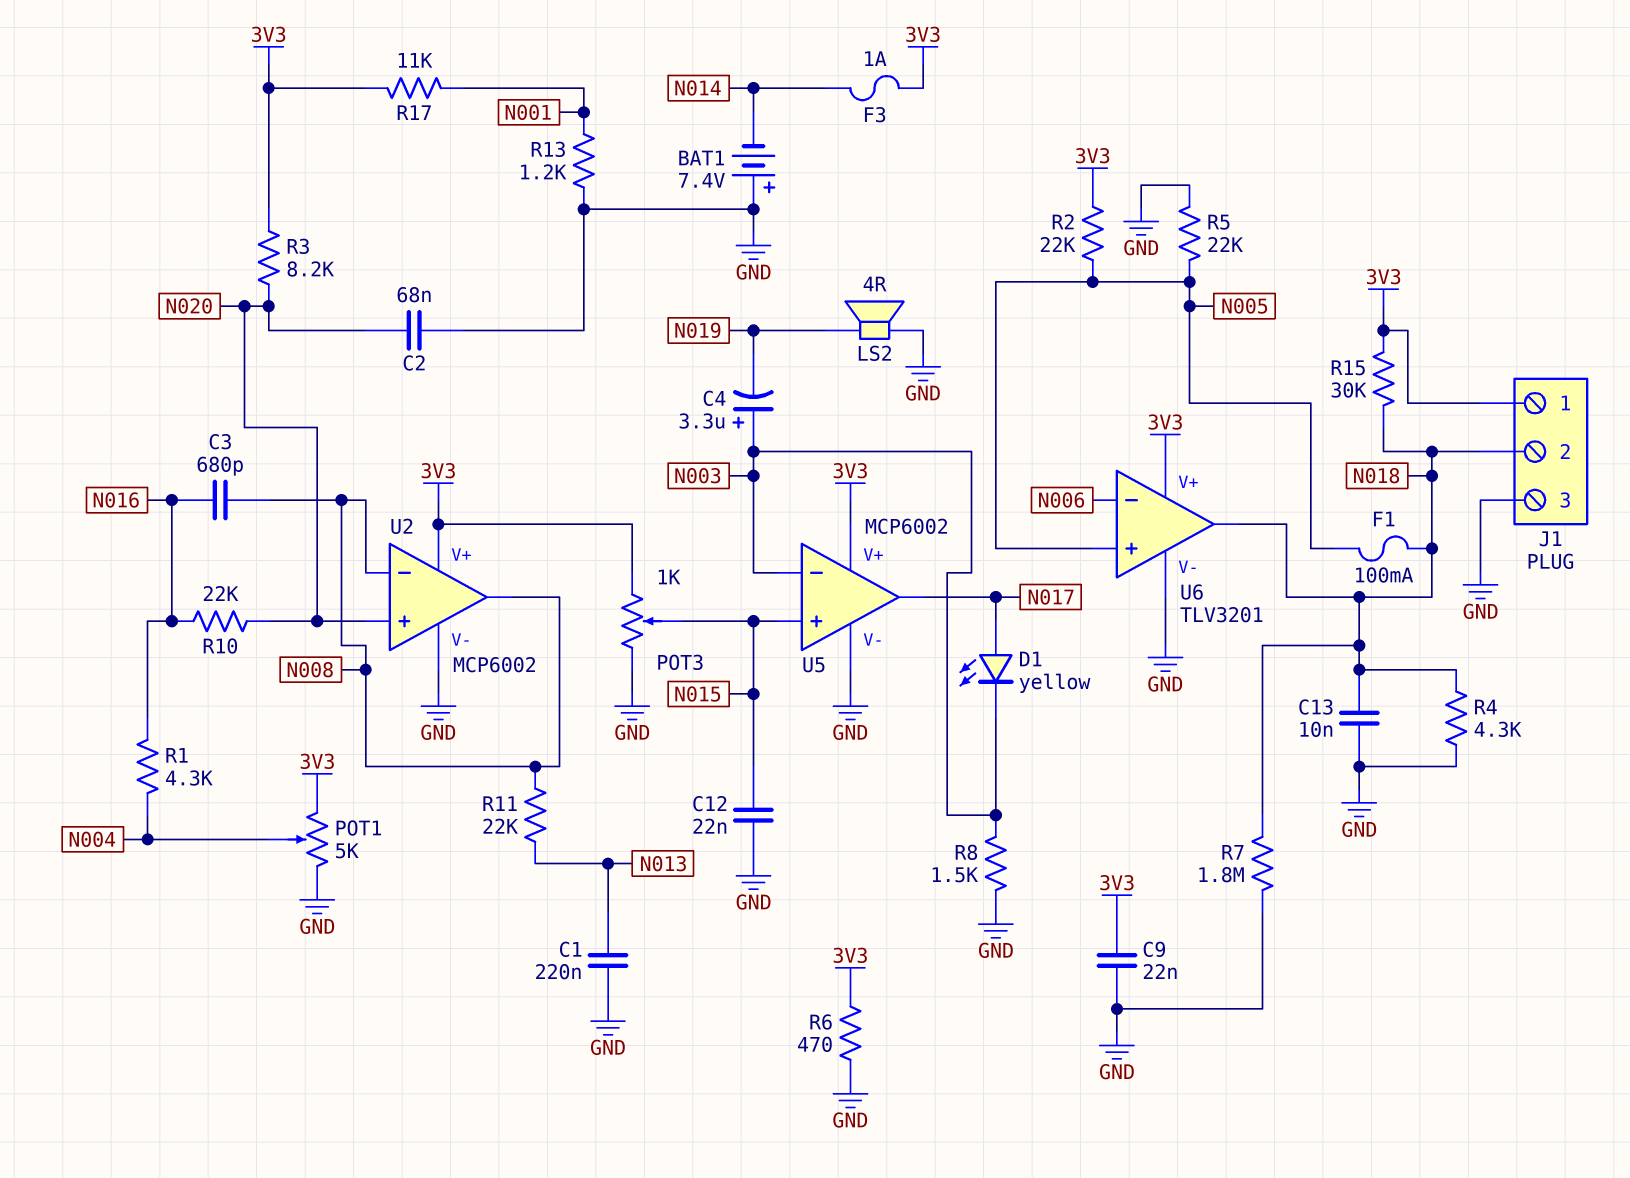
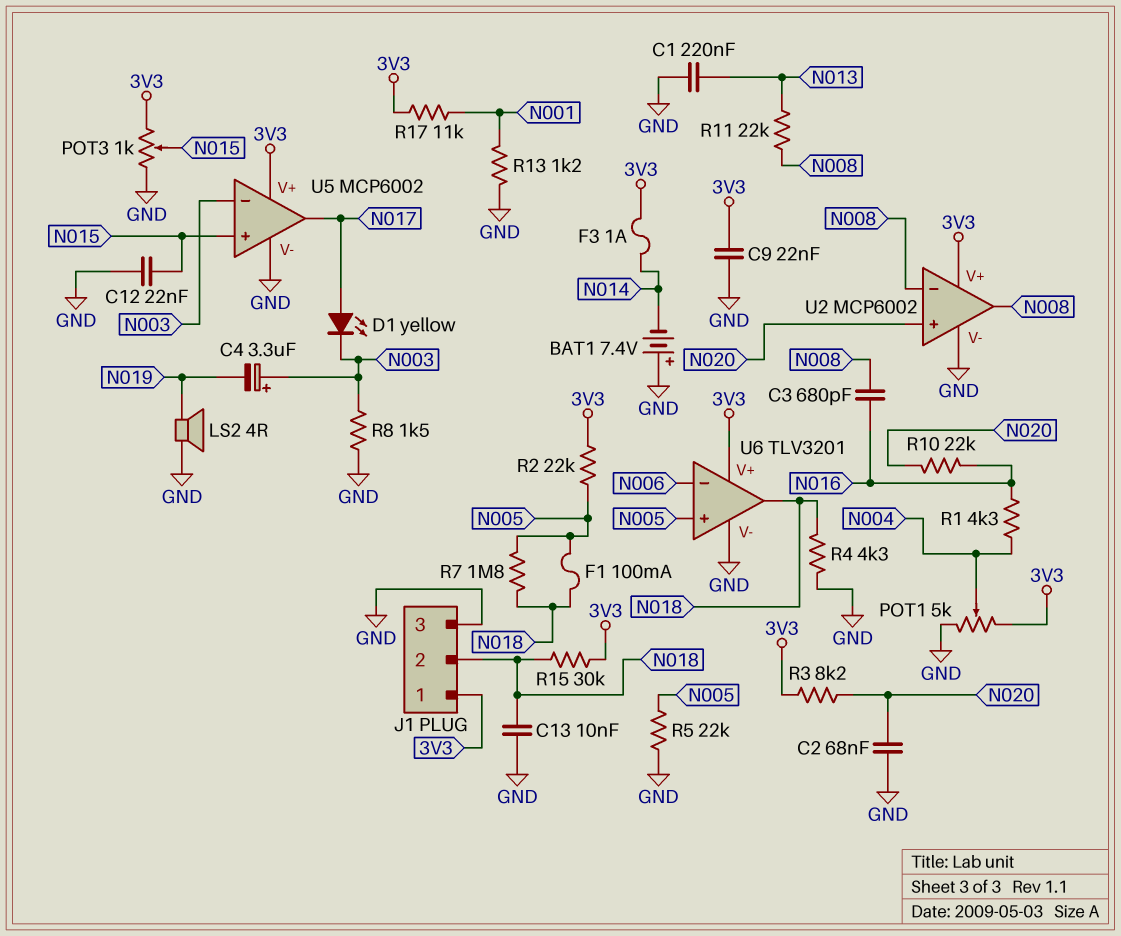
R6: 470 (3V3, GND) -> none
R7: 1.8M (GND, N018) -> 1.8M (N005, N018)

